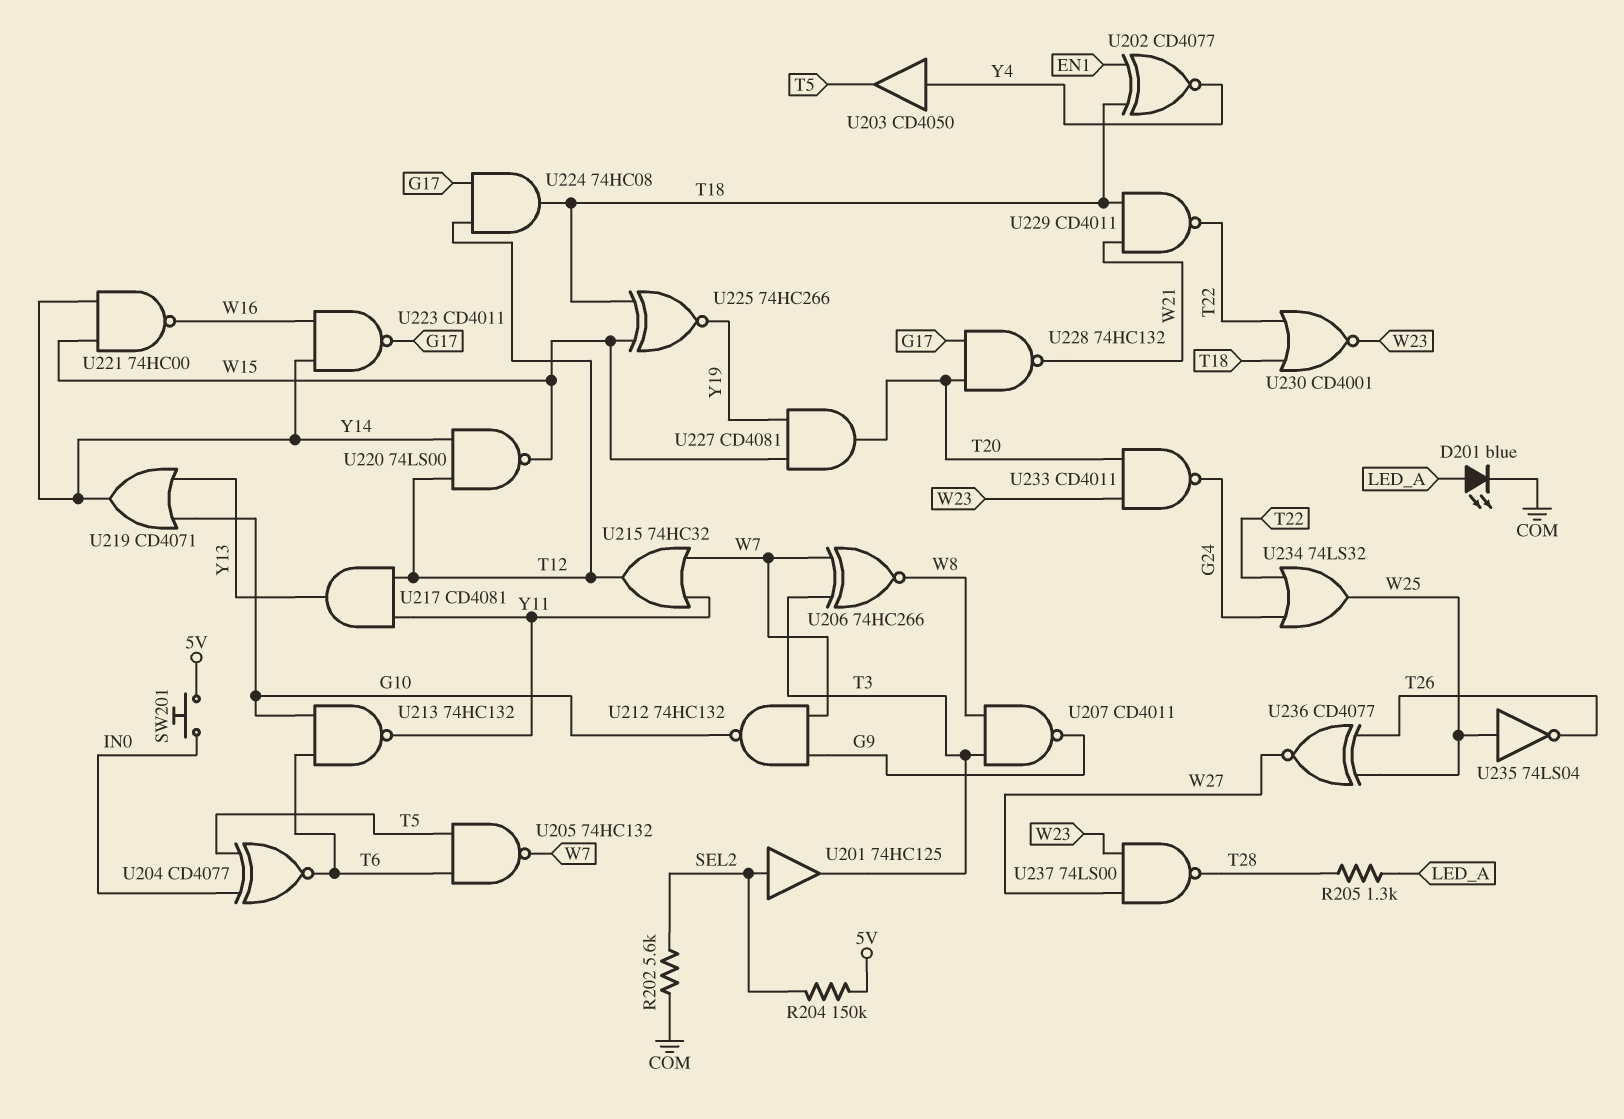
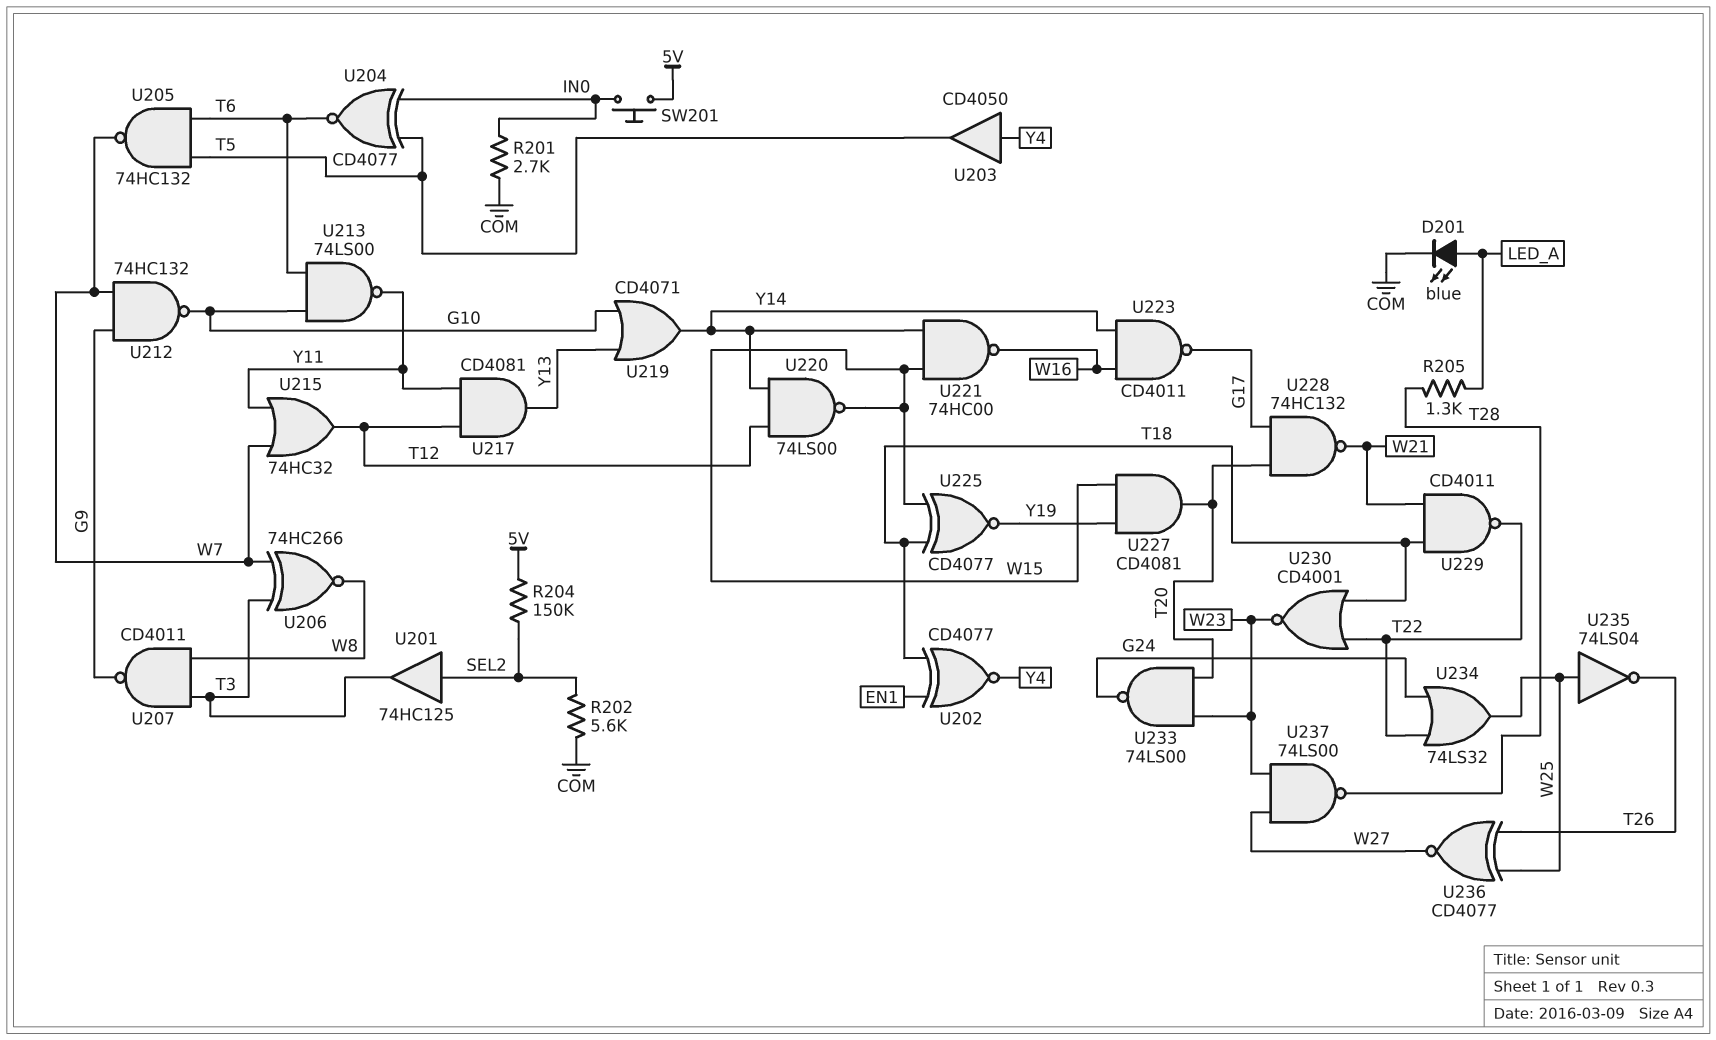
R201: none -> 2.7k (COM, IN0)
U213: NAND 74HC132 (in G10, in T6, out Y11) -> NAND 74LS00 (in G10, in T6, out Y11)
U224: AND 74HC08 (in G17, in T12, out T18) -> none
U225: XNOR 74HC266 (in T18, in W15, out Y19) -> XNOR CD4077 (in T18, in W15, out Y19)
U233: NAND CD4011 (in T20, in W23, out G24) -> NAND 74LS00 (in T20, in W23, out G24)

